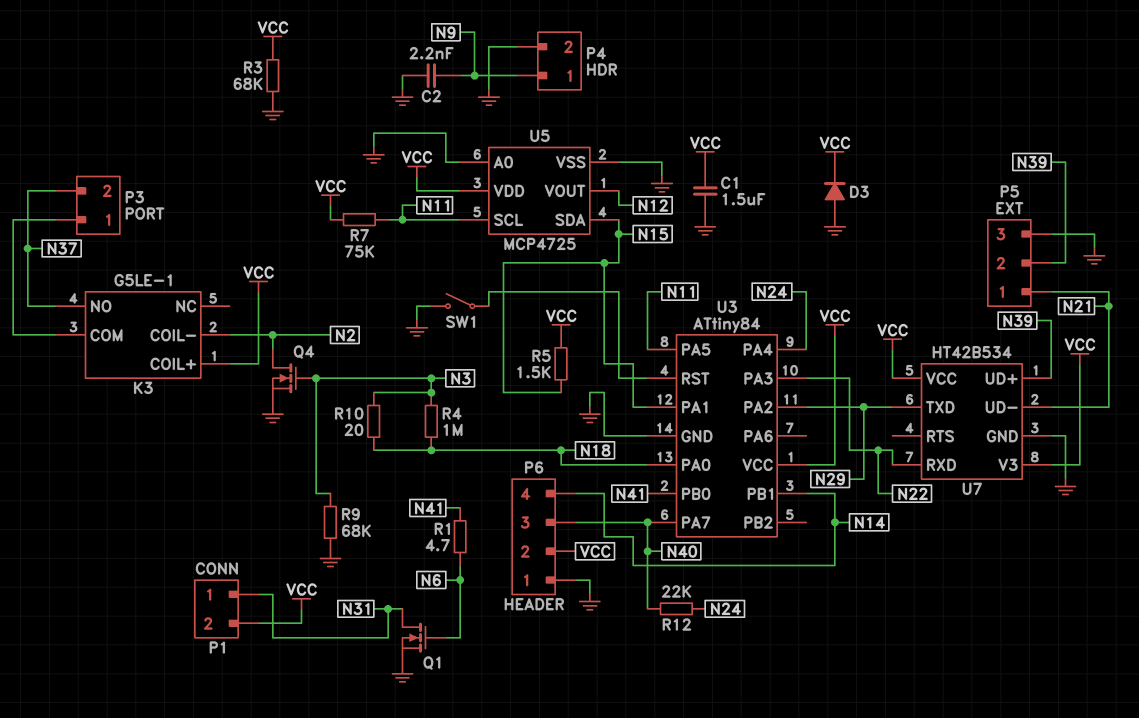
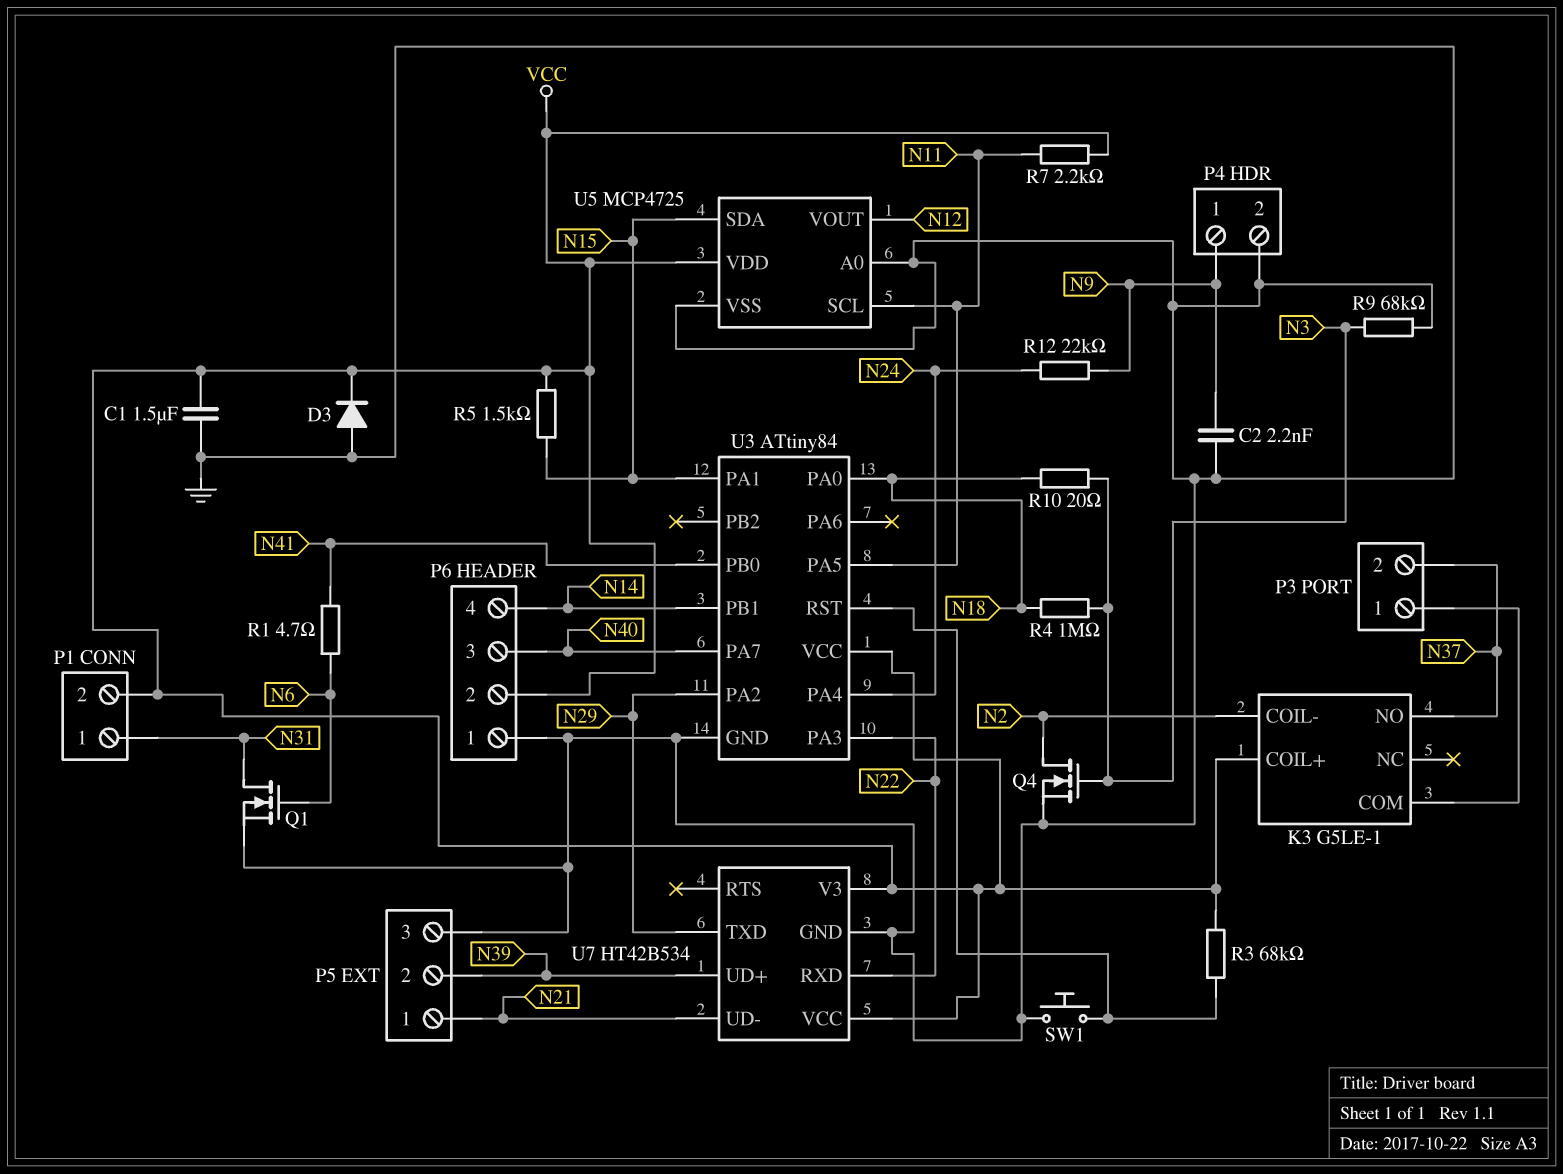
R3: 68k (GND, VCC) -> 68k (U3/RST, VCC)
R7: 75k (N11, VCC) -> 2.2k (N11, VCC)
R12: 22k (N24, N40) -> 22k (N9, N24)
SW1: switch (GND, U3/RST) -> button (GND, U3/RST)

